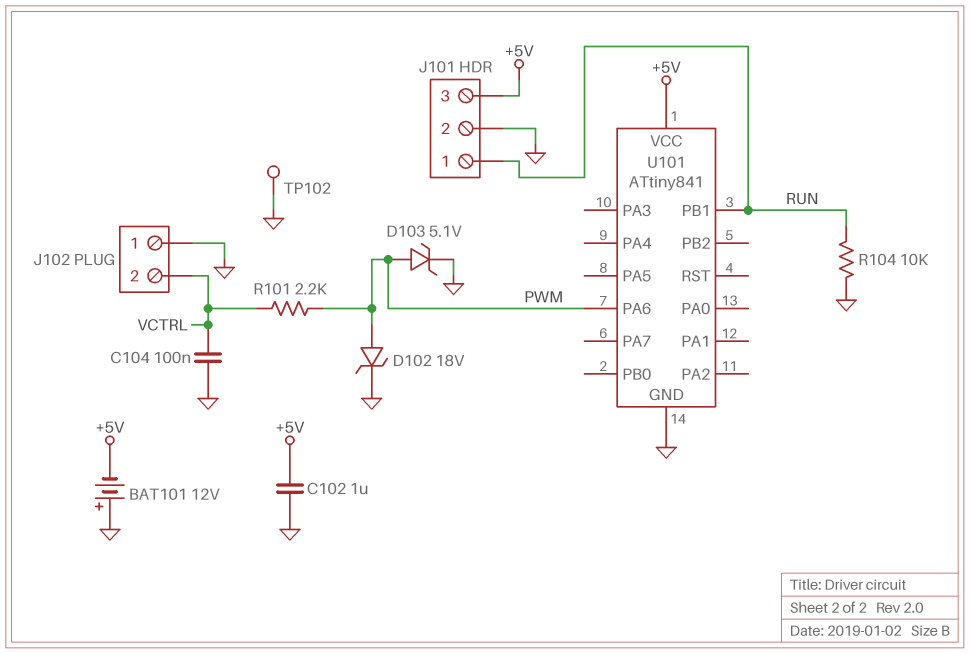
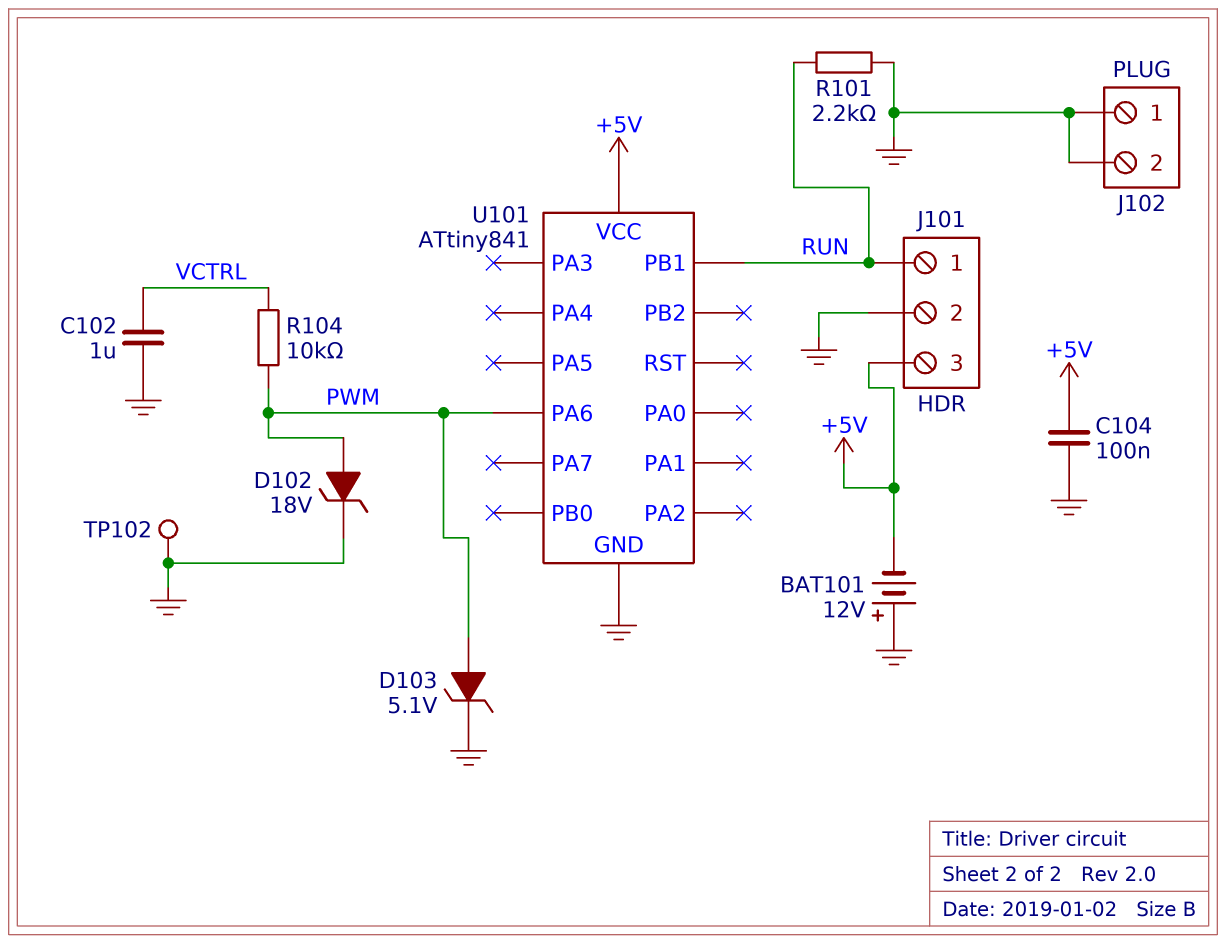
C102: 1uF (+5V, GND) -> 1uF (GND, VCTRL)
C104: 100nF (GND, VCTRL) -> 100nF (+5V, GND)
J102 pin 2: VCTRL -> GND
R101: 2.2k (PWM, VCTRL) -> 2.2k (GND, RUN)
R104: 10k (GND, RUN) -> 10k (PWM, VCTRL)

